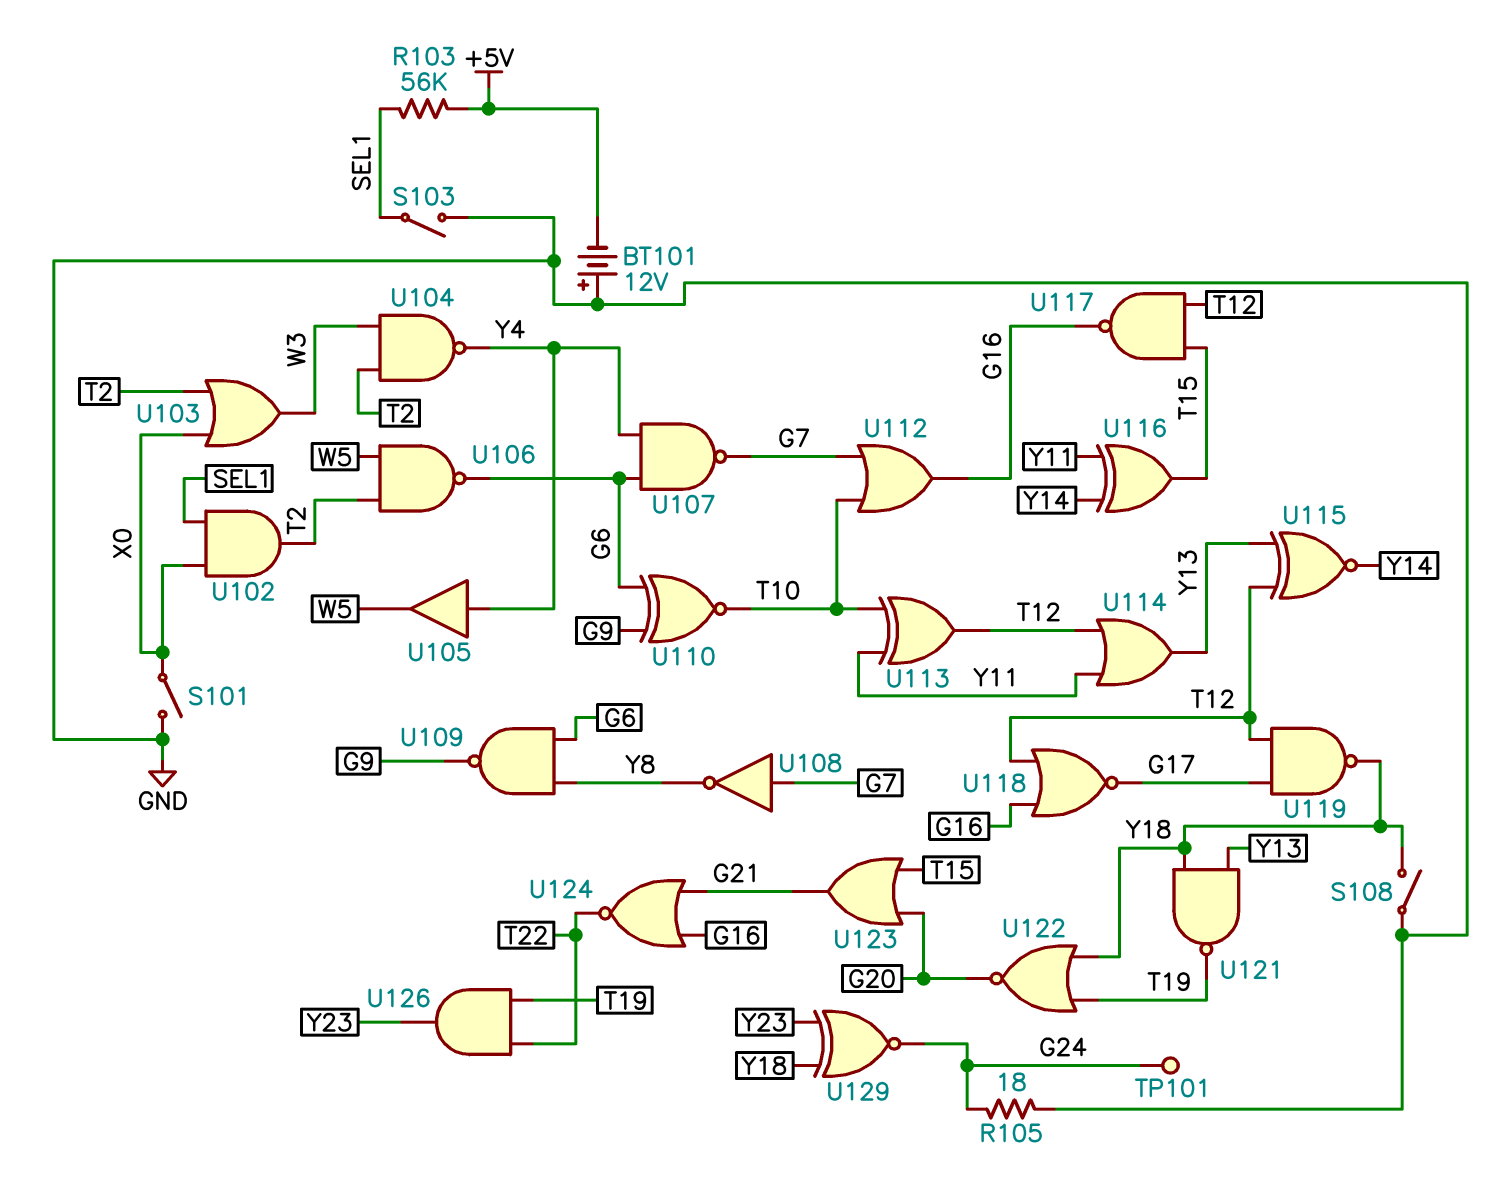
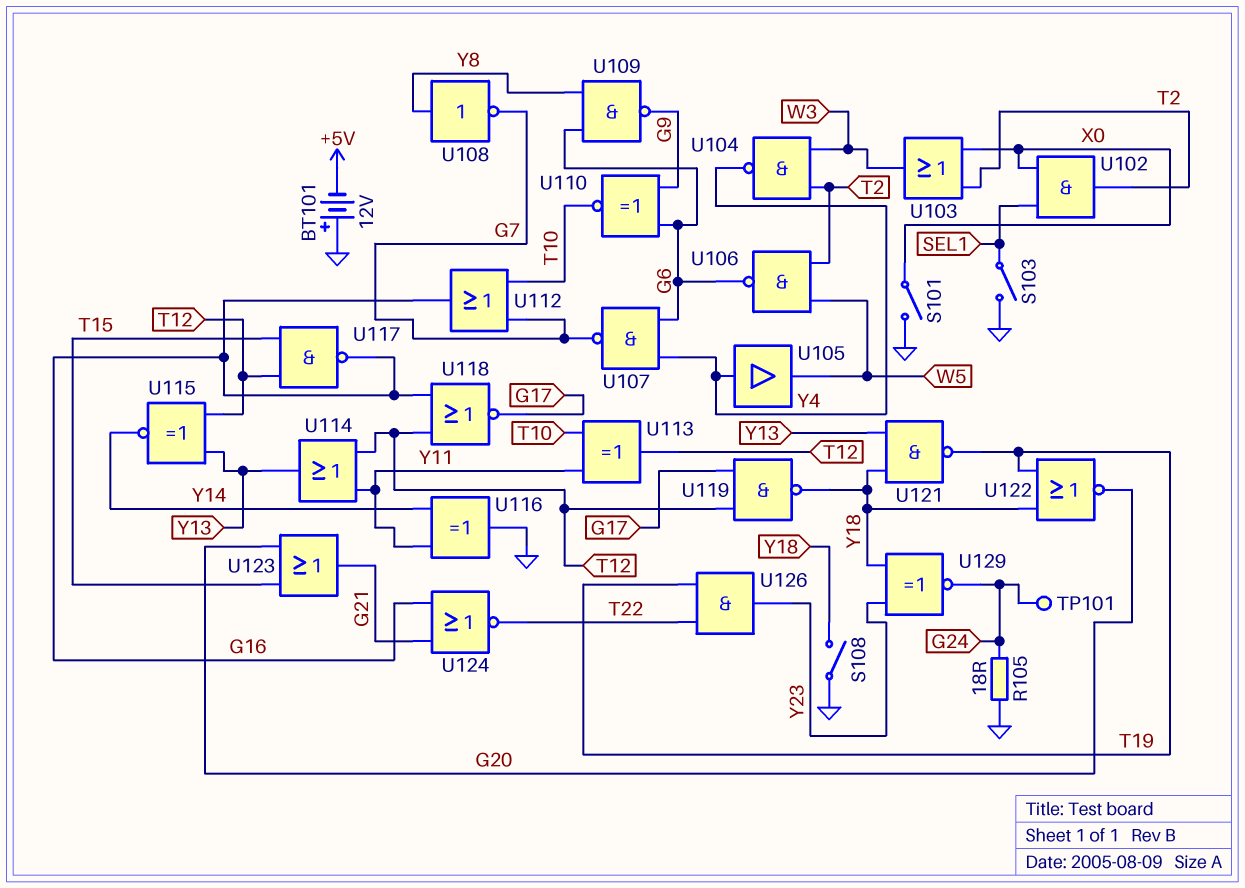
R103: 56k (+5V, SEL1) -> none
U108: NOT (in G7, out Y8) -> NOT (in Y8, out G7)
U116: XOR (in Y11, in Y14, out T15) -> XOR (in Y11, in Y14, out GND)

